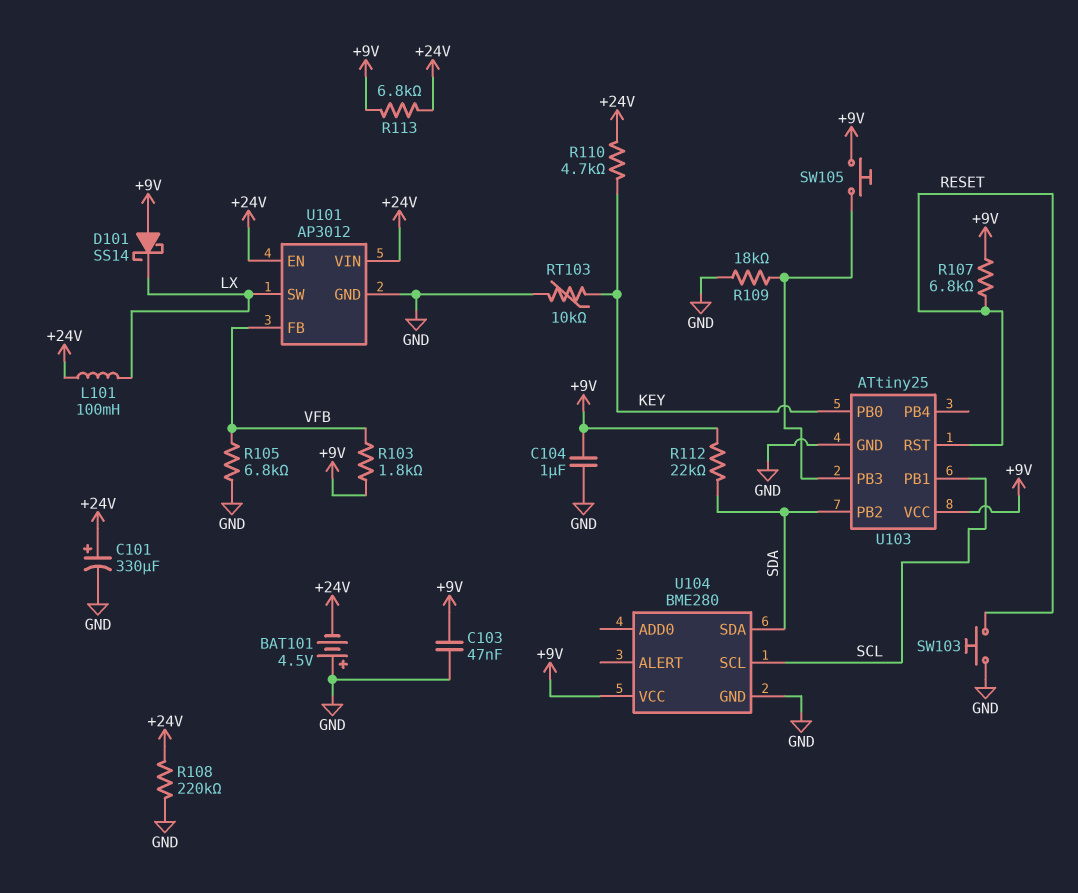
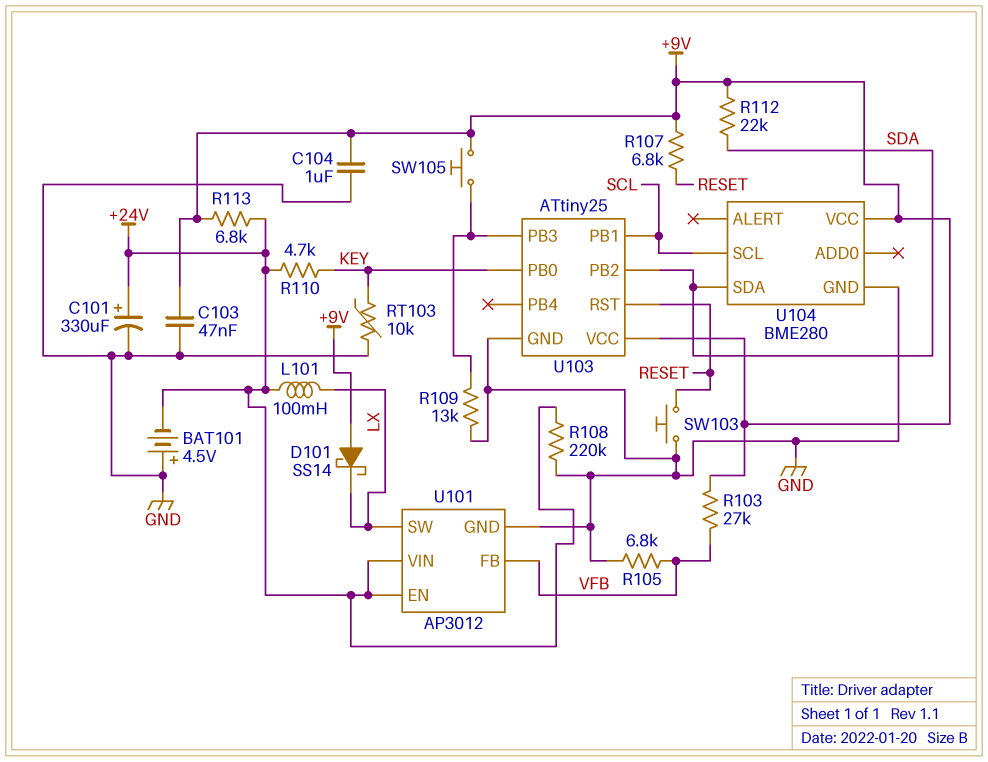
R103: 1.8k (+9V, VFB) -> 27k (+9V, VFB)
R109: 18k (GND, U103/PB3) -> 13k (GND, U103/PB3)

